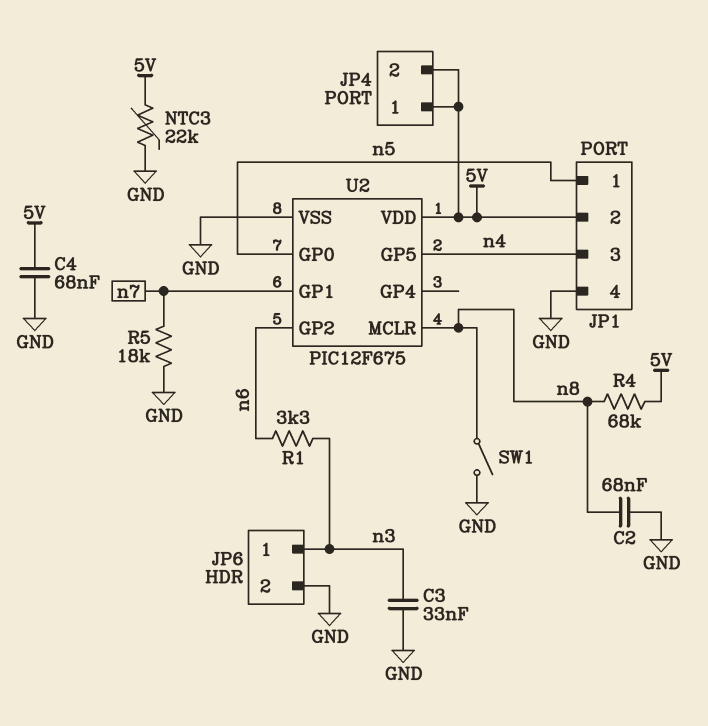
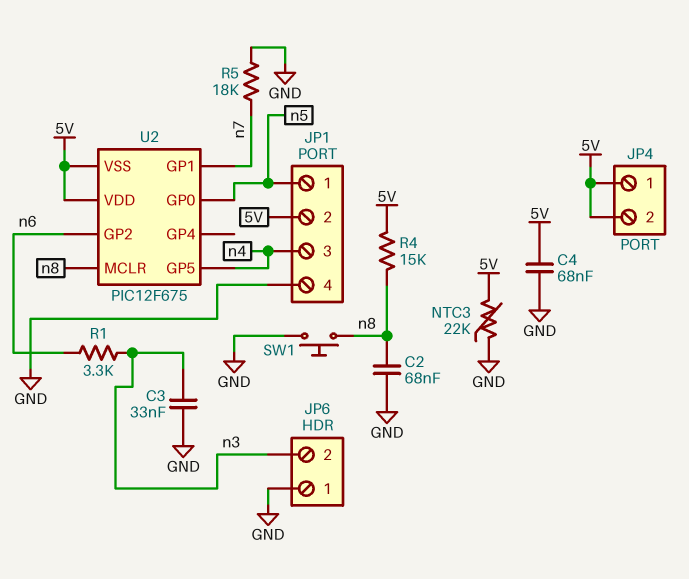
JP6 pin 1: n3 -> GND
JP6 pin 2: GND -> n3
R4: 68k (5V, n8) -> 15k (5V, n8)
SW1: switch (GND, n8) -> button (GND, n8)
U2 pin VSS: GND -> 5V

